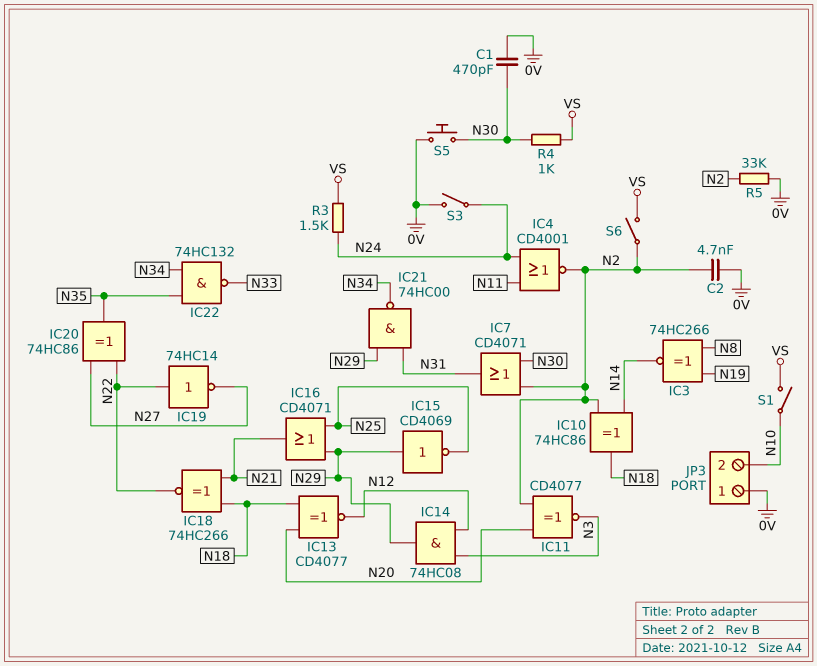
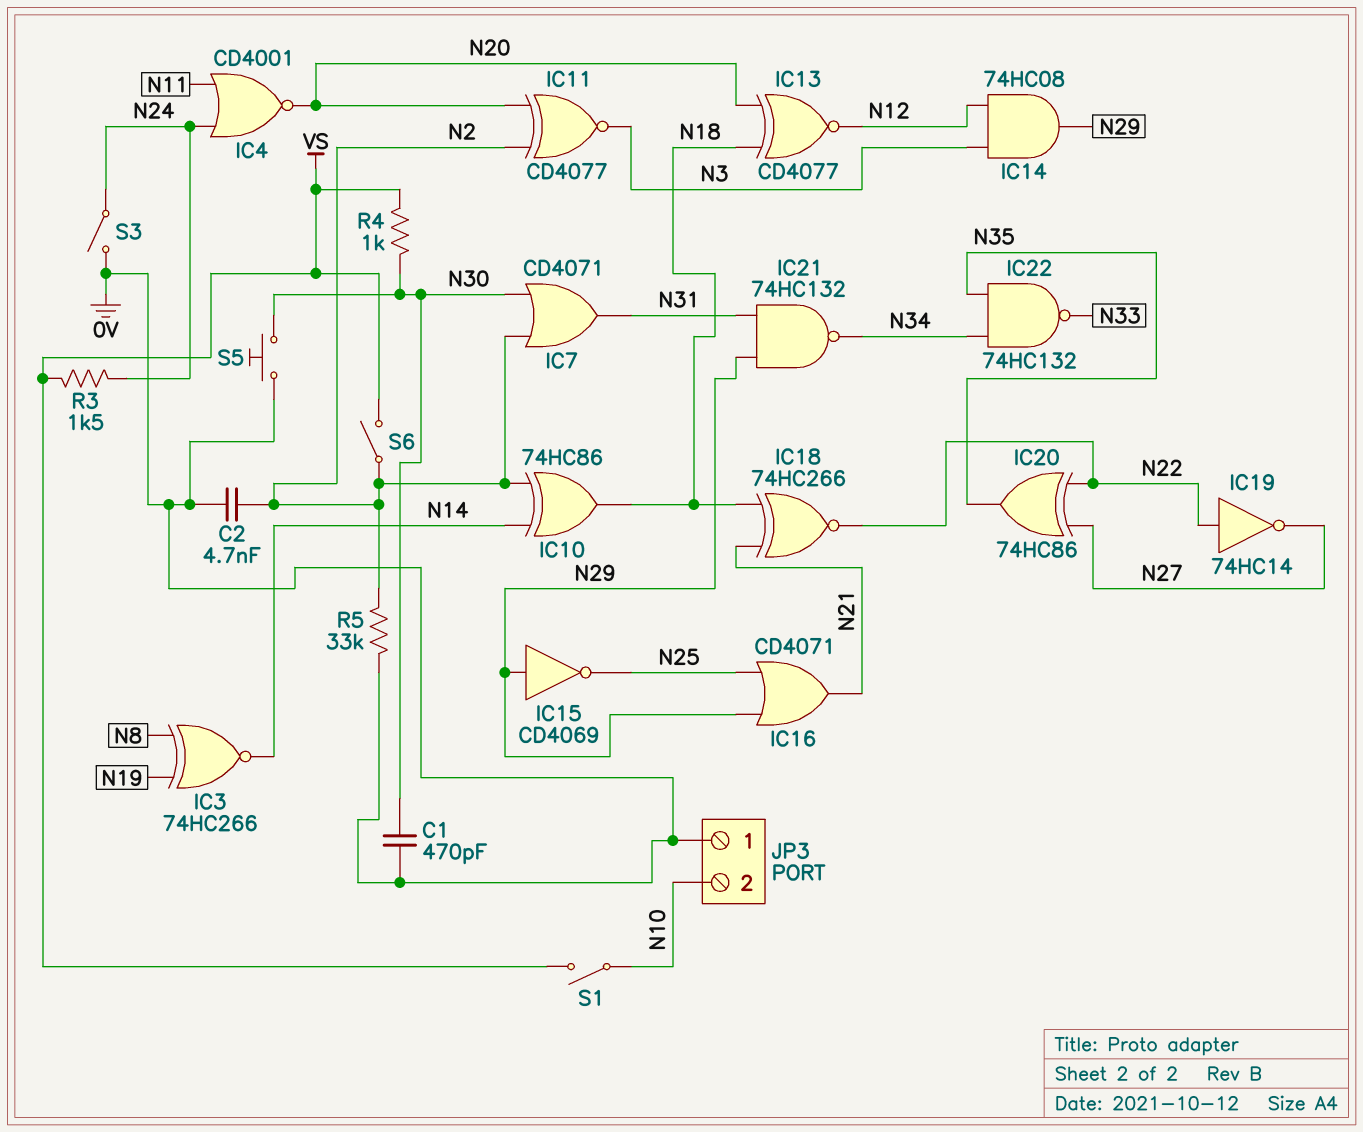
IC4: NOR CD4001 (in N11, in N24, out N2) -> NOR CD4001 (in N11, in N24, out N20)
IC21: NAND 74HC00 (in N29, in N31, out N34) -> NAND 74HC132 (in N29, in N31, out N34)

